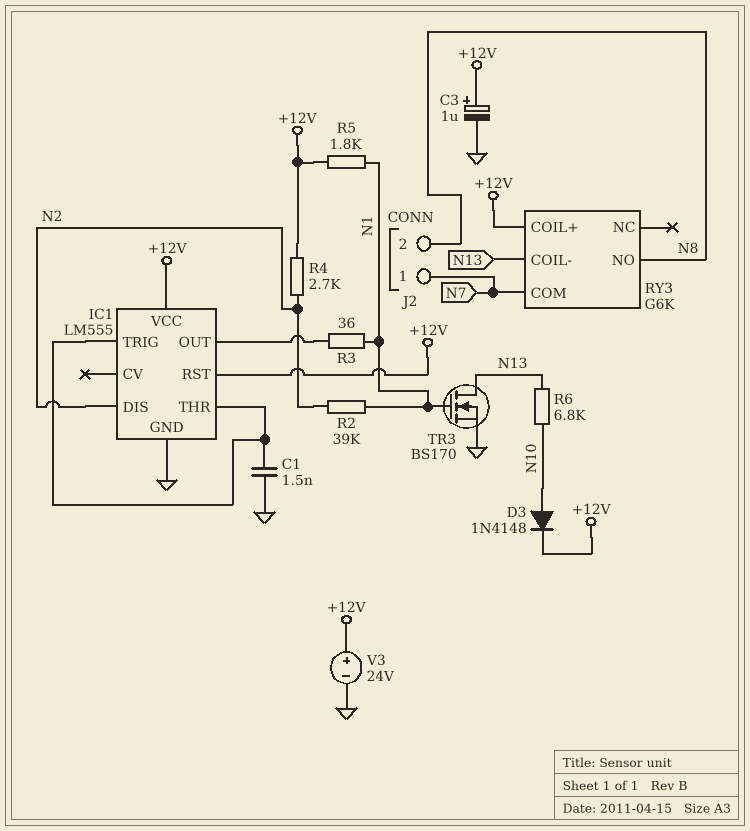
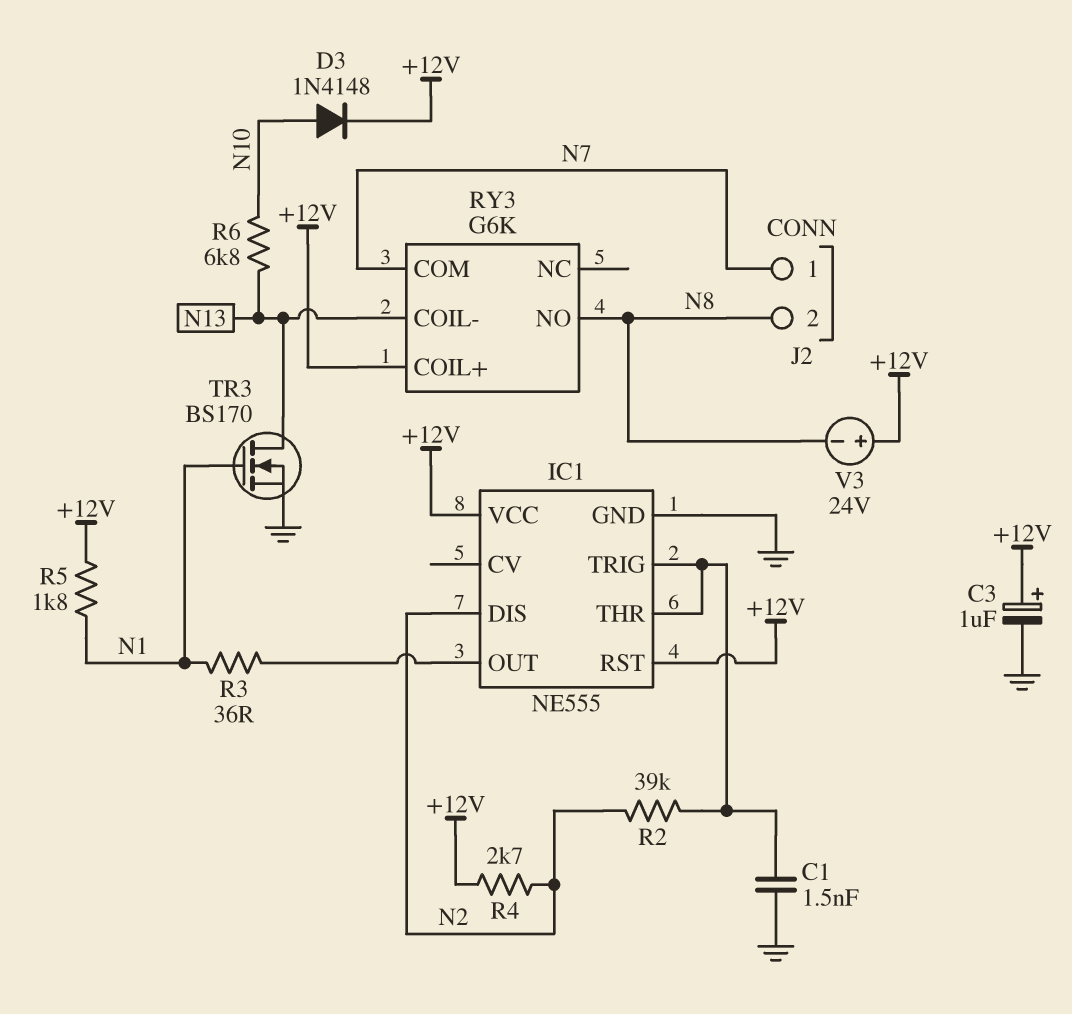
IC1: LM555 -> NE555
R2: 39k (N1, N2) -> 39k (IC1/THR, N2)
V3: 24V (plus +12V, minus GND) -> 24V (plus +12V, minus N8)

